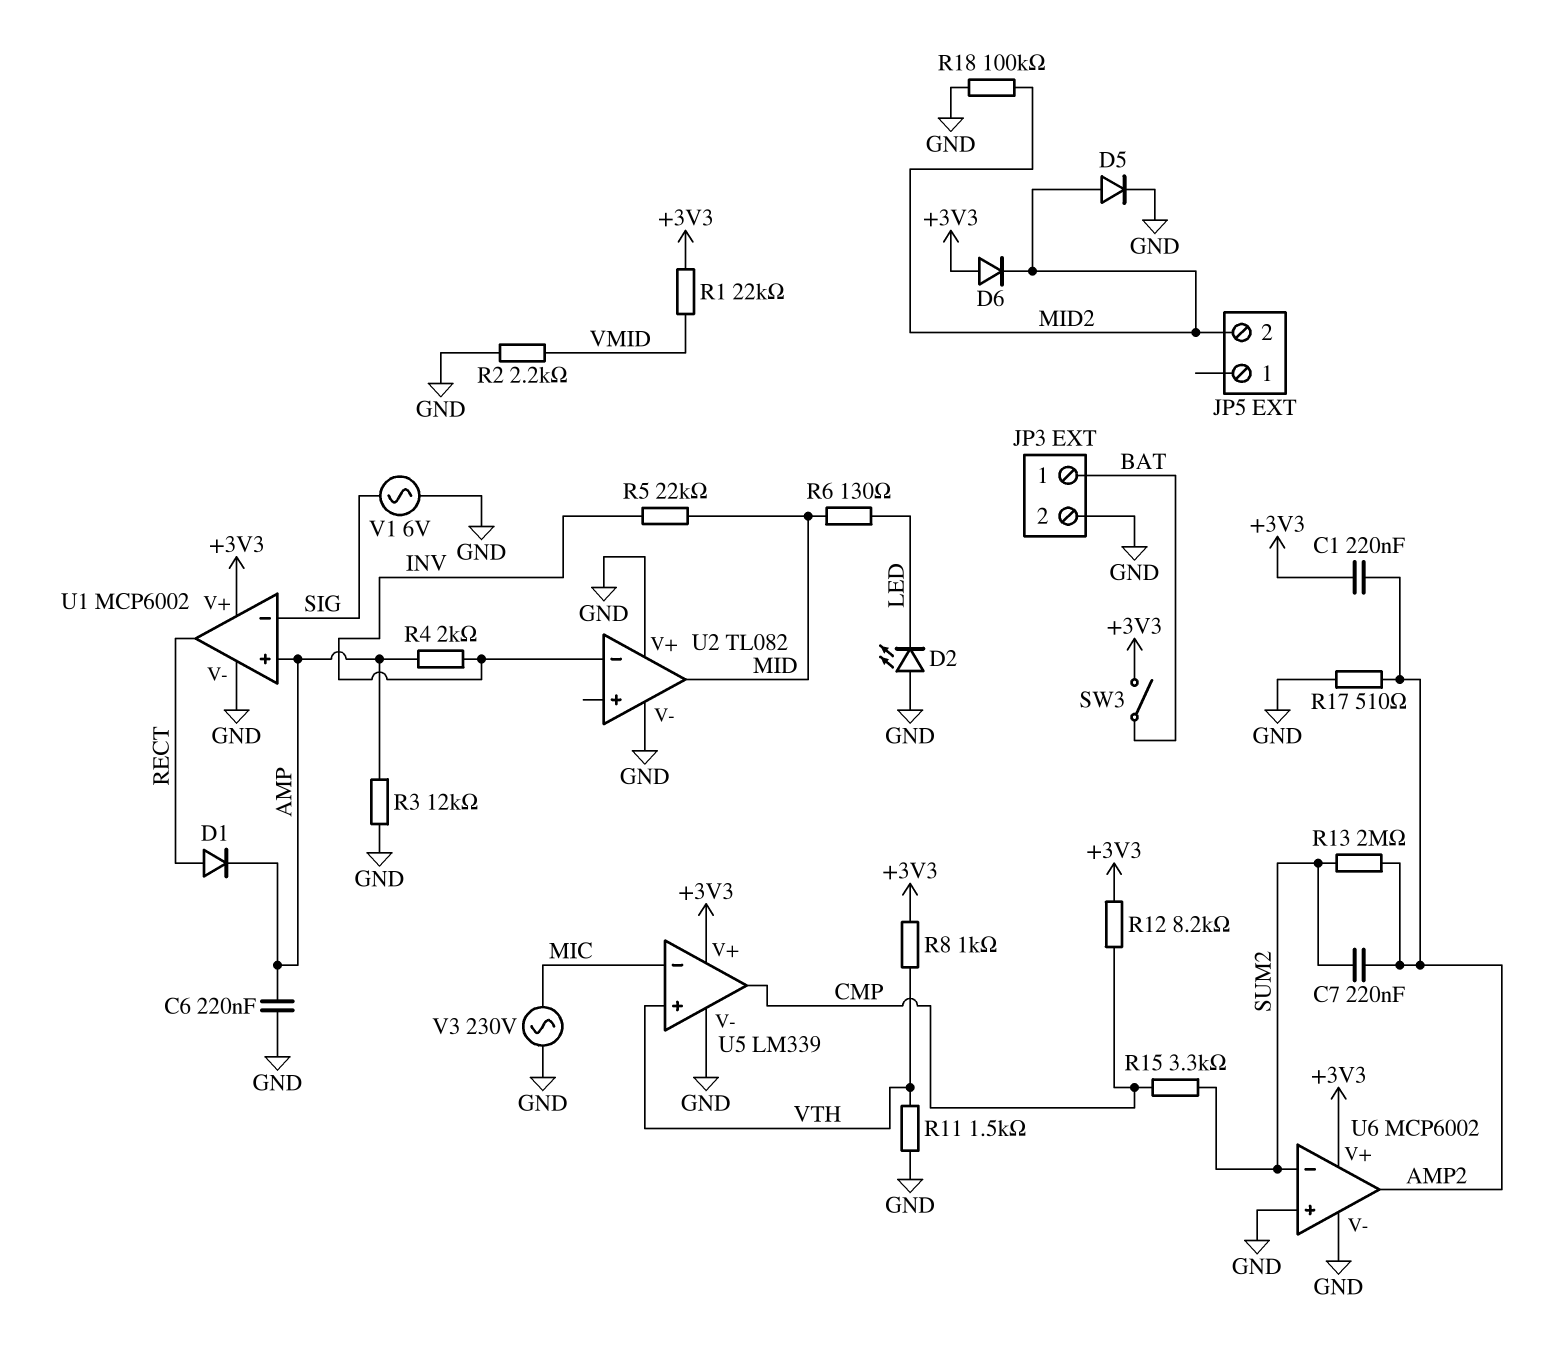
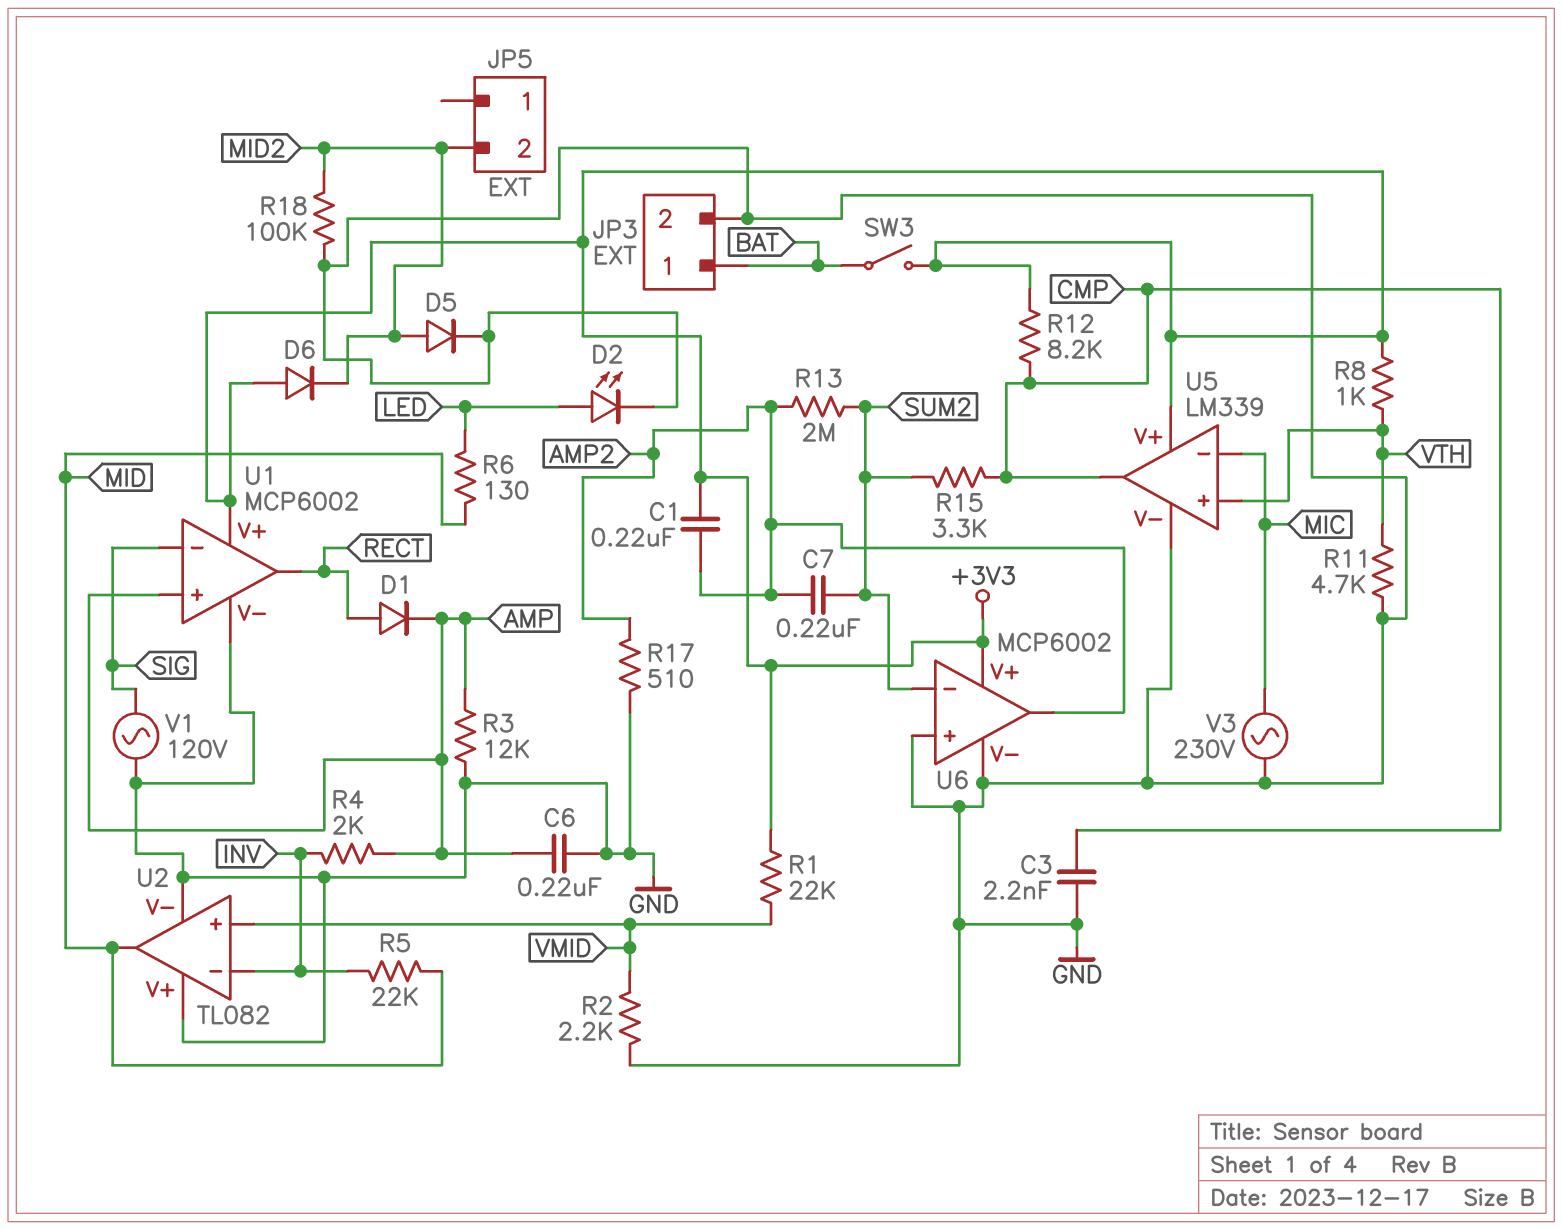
C3: none -> 2.2nF (CMP, GND)
D2: LED (A GND, K LED) -> LED (A LED, K GND)
R11: 1.5k (GND, VTH) -> 4.7k (GND, VTH)
U2 pin in+: none -> VMID
V1: AC 6V (GND, SIG) -> AC 120V (GND, SIG)

